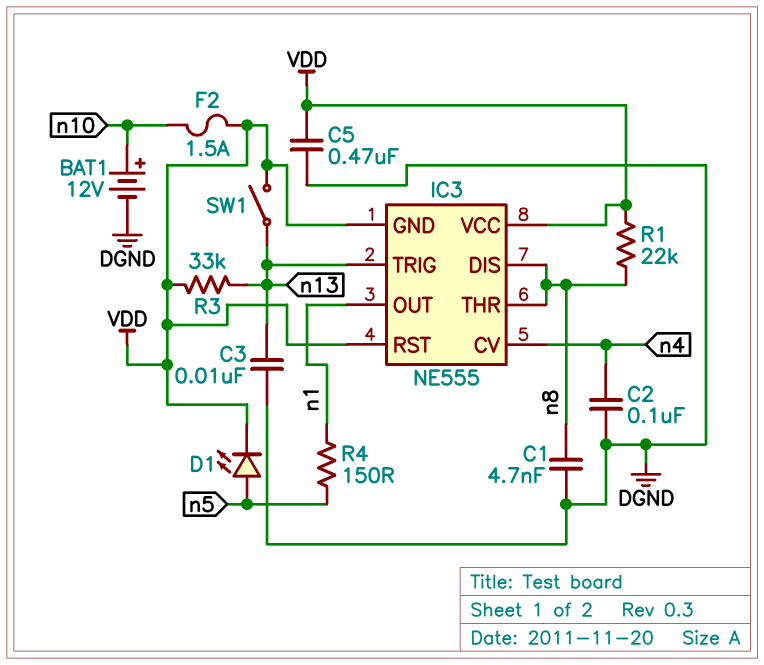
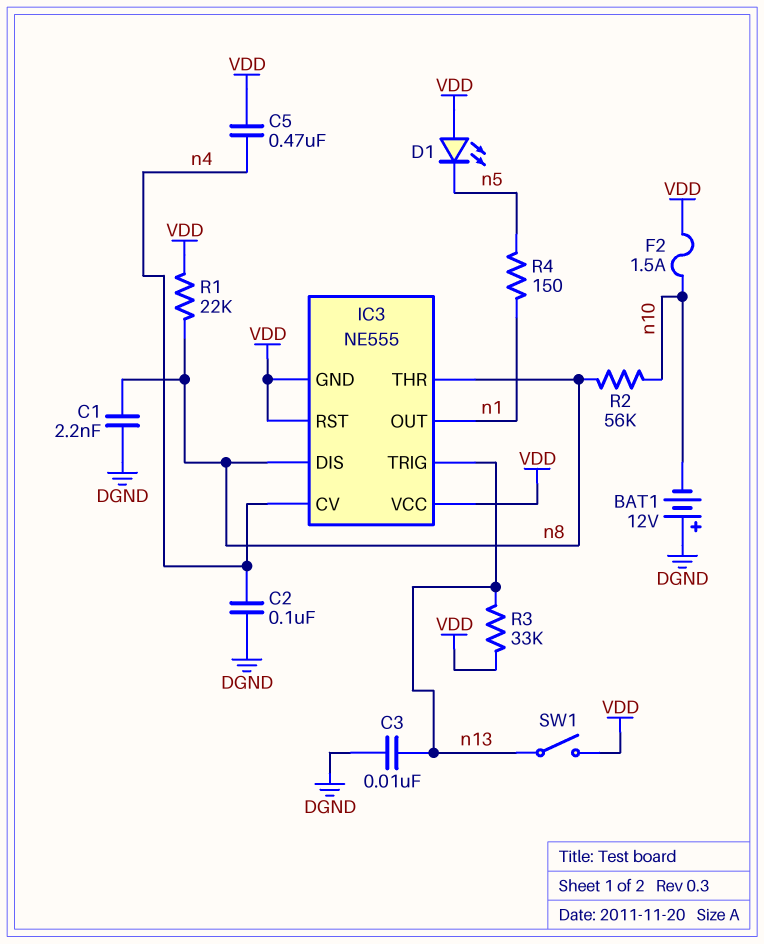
BAT1: 12V (plus n10, minus DGND) -> 12V (plus DGND, minus n10)
C1: 4.7nF (DGND, n8) -> 2.2nF (DGND, n8)
C5: 470nF (DGND, VDD) -> 470nF (VDD, n4)
D1: LED (A n5, K VDD) -> LED (A VDD, K n5)
R2: none -> 56k (n8, n10)

